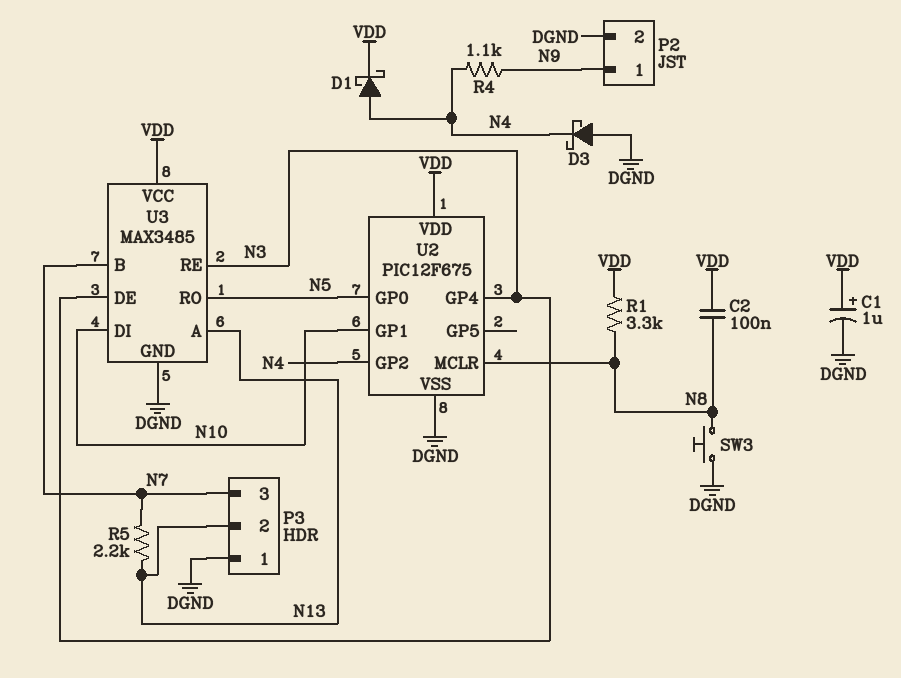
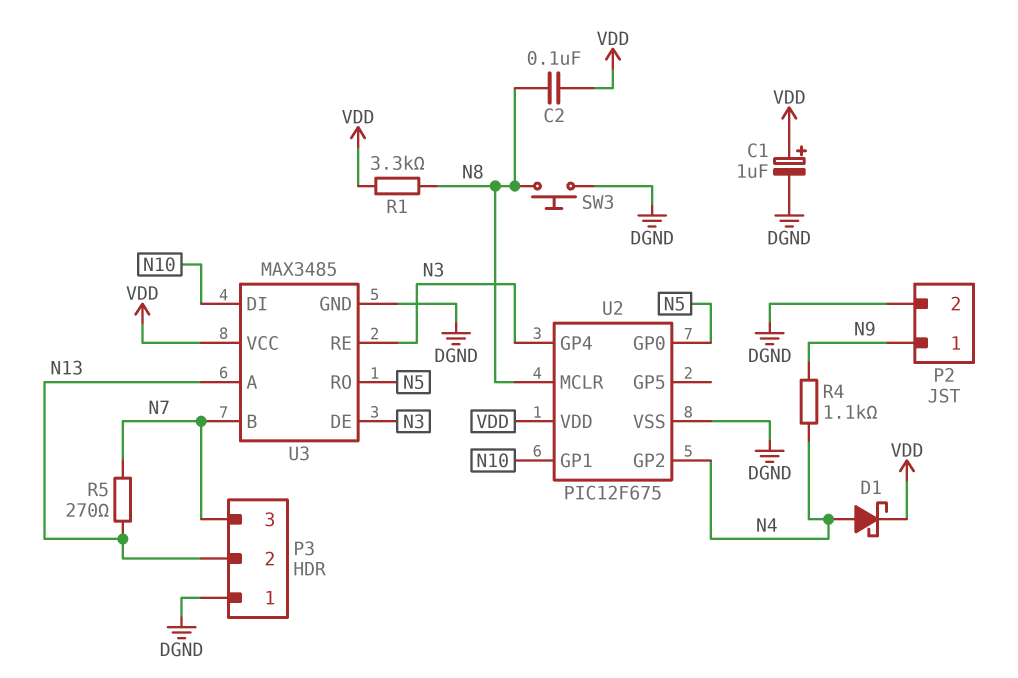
D3: schottky (A DGND, K N4) -> none
R5: 2.2k (N7, N13) -> 270 (N7, N13)

